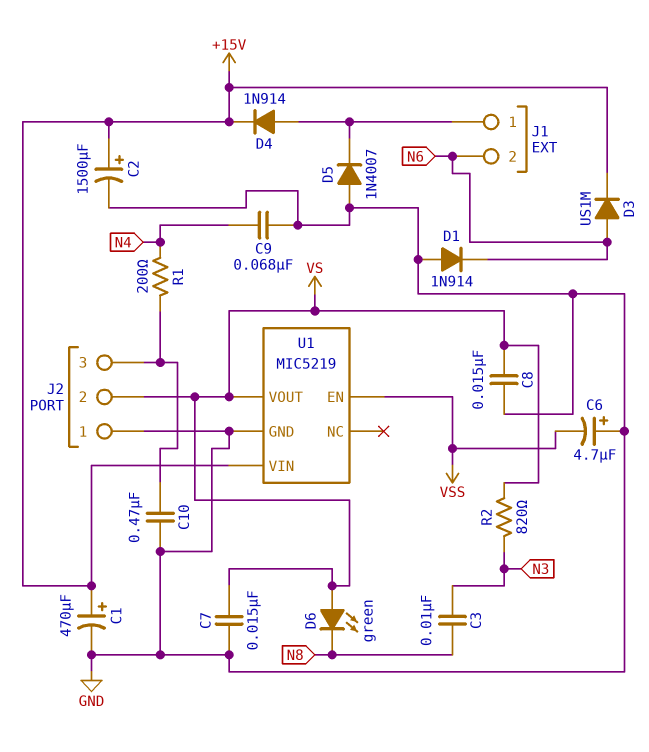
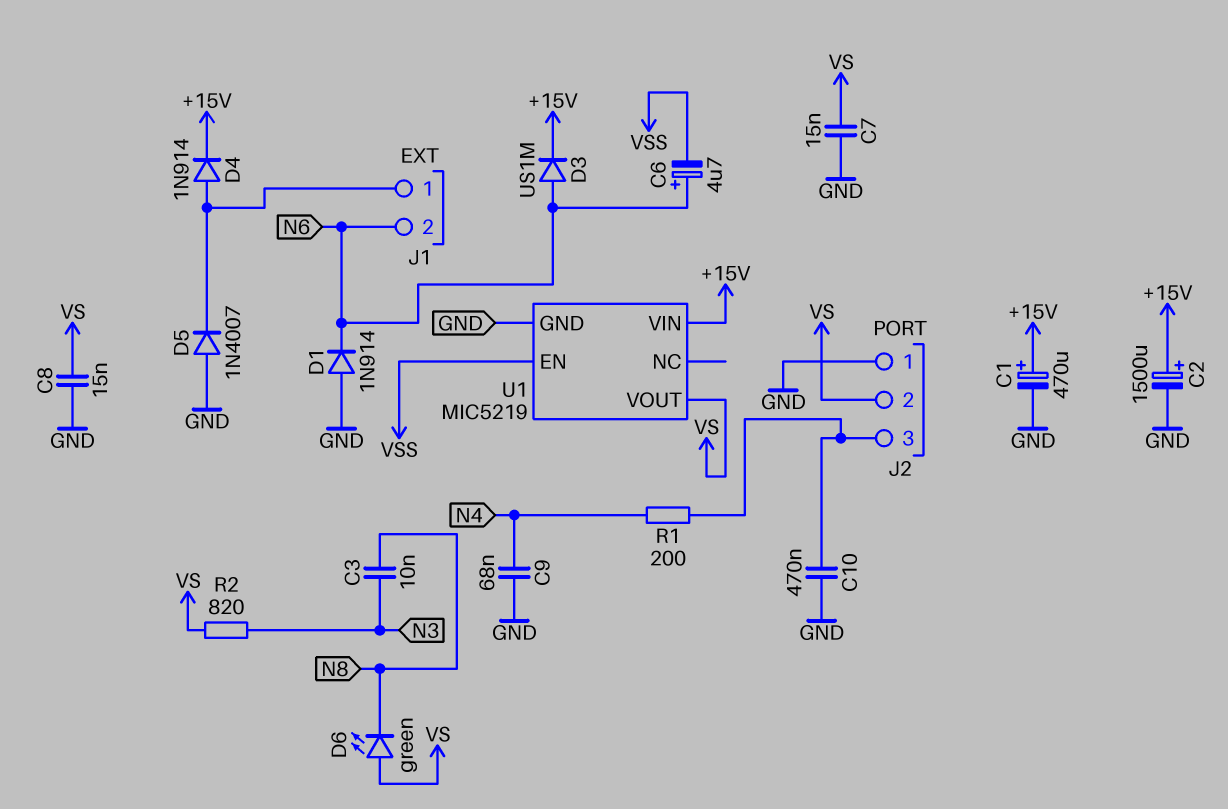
C6: 4.7uF (plus GND, minus VSS) -> 4.7uF (plus N6, minus VSS)

